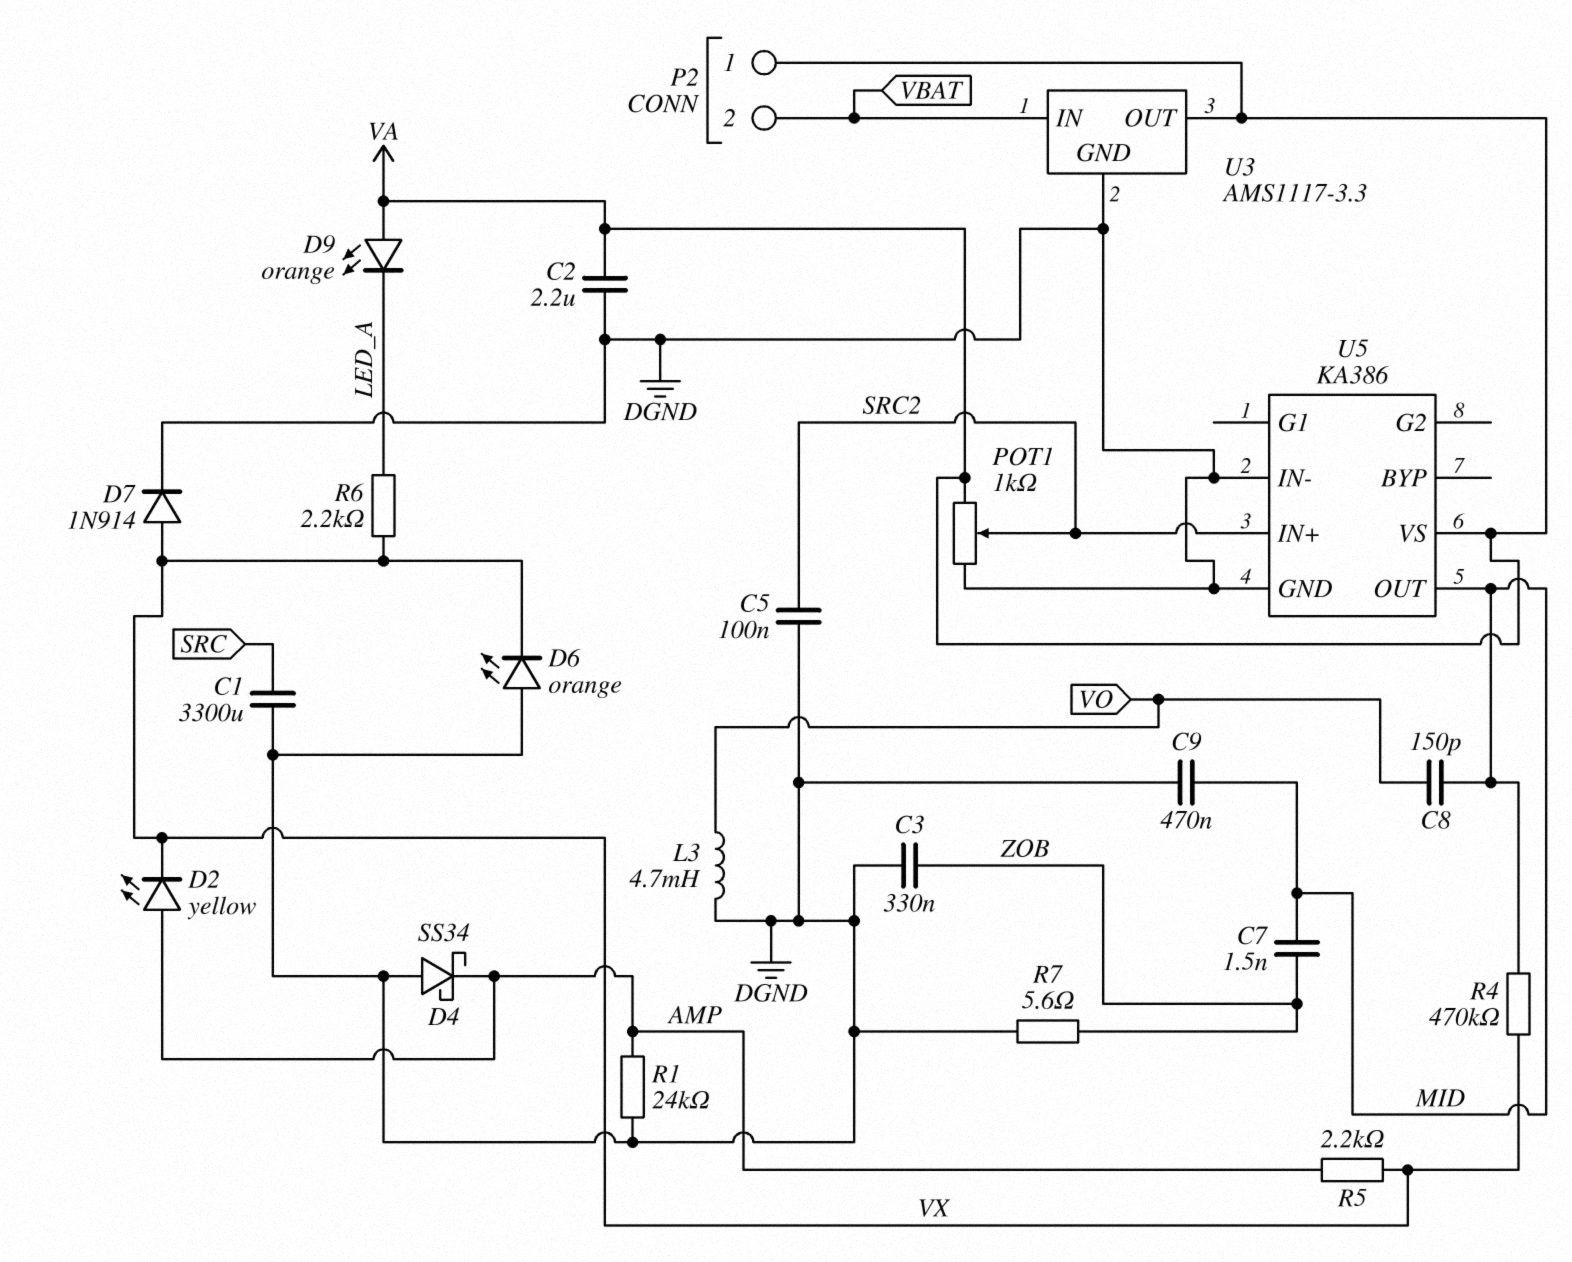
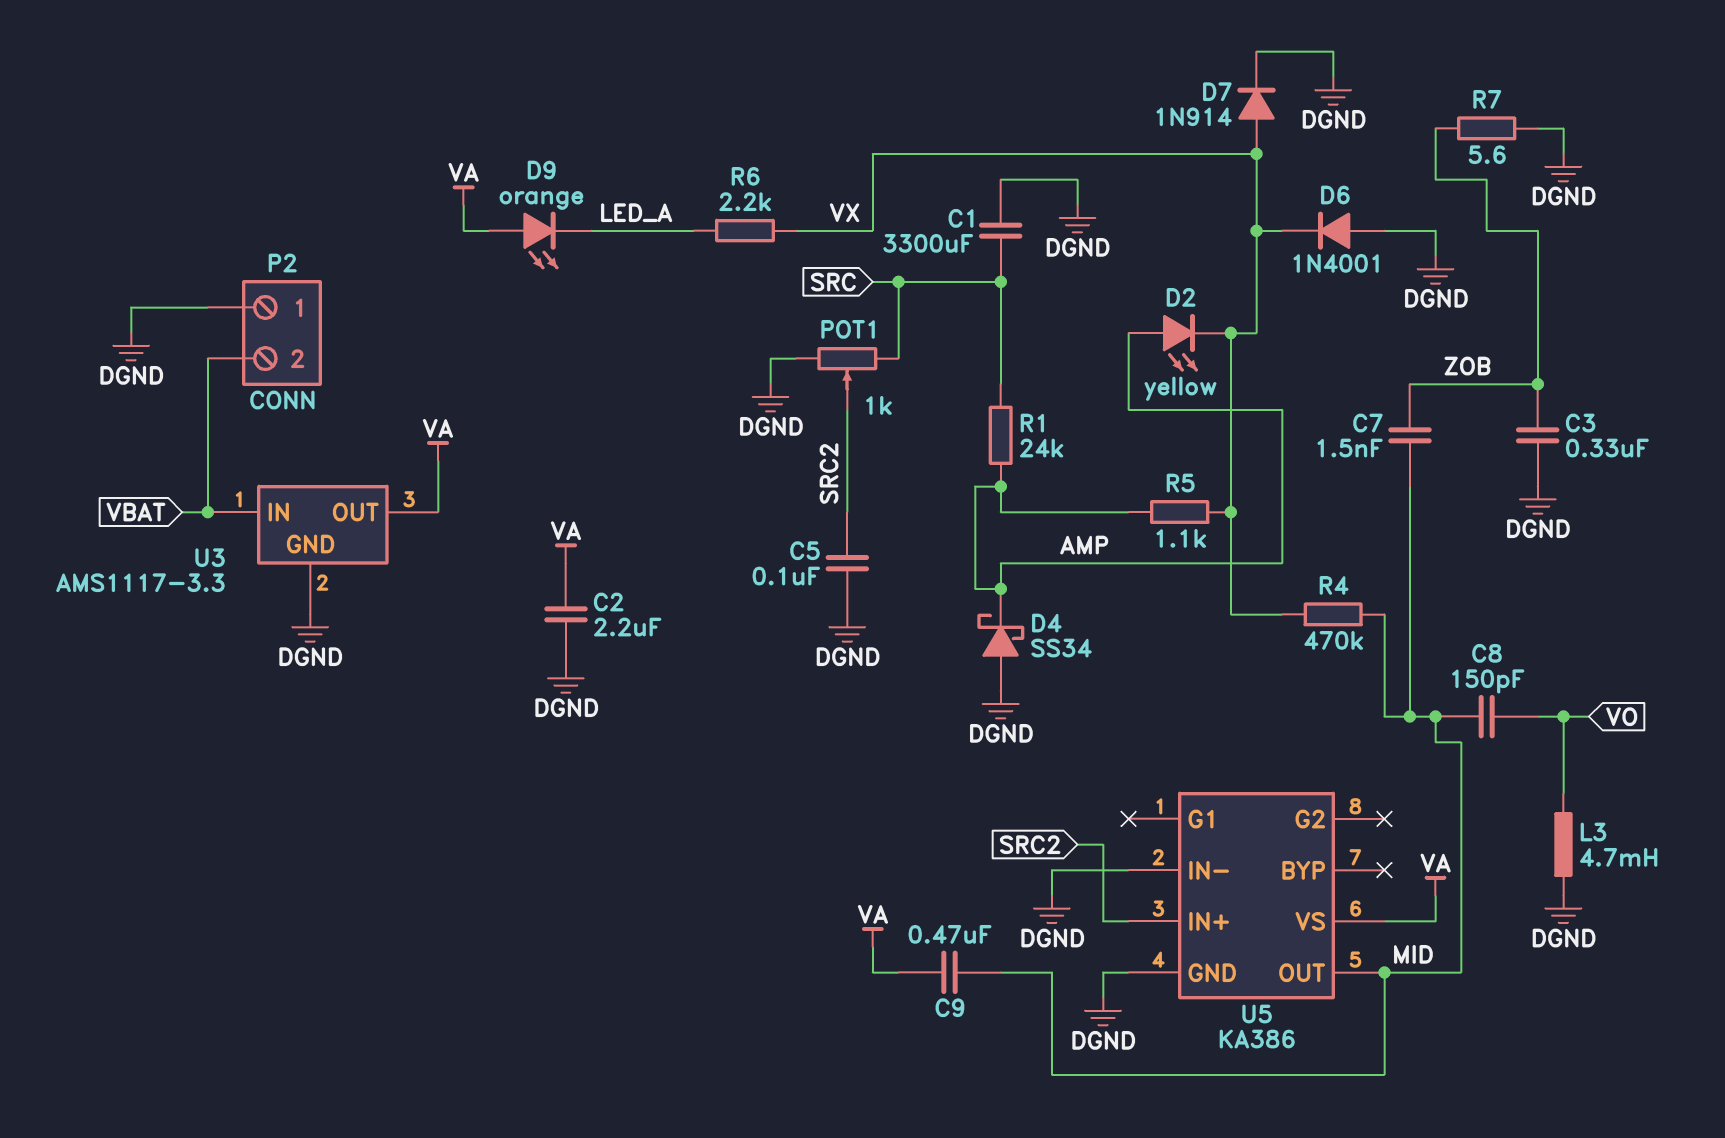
C9: 470nF (DGND, MID) -> 470nF (MID, VA)
D6: LED orange (A DGND, K VX) -> diode 1N4001 (A DGND, K VX)
P2 pin 1: VA -> DGND
POT1: 1k (DGND, VA, wiper SRC2) -> 1k (DGND, SRC, wiper SRC2)
R1: 24k (AMP, DGND) -> 24k (AMP, SRC)
R5: 2.2k (AMP, VX) -> 1.1k (AMP, VX)

